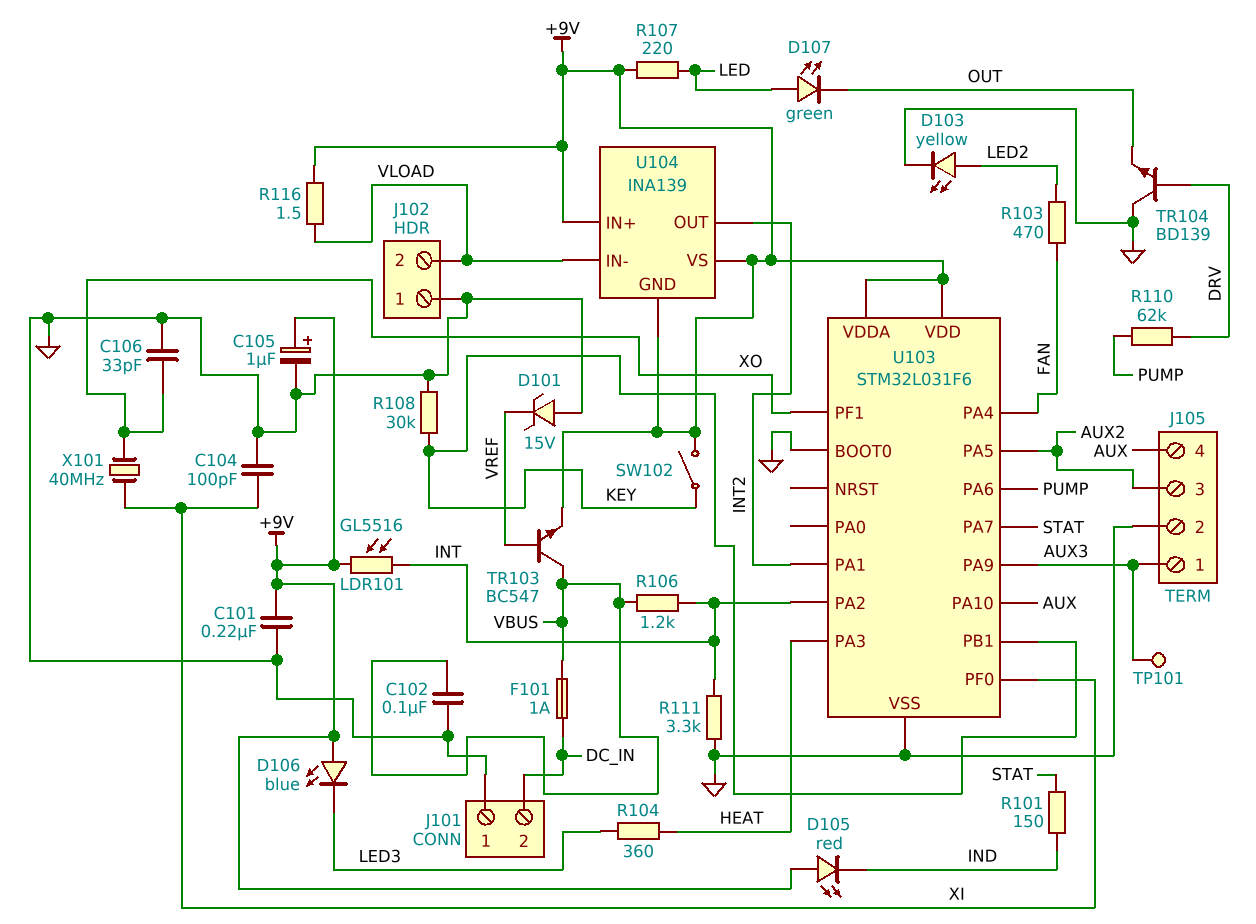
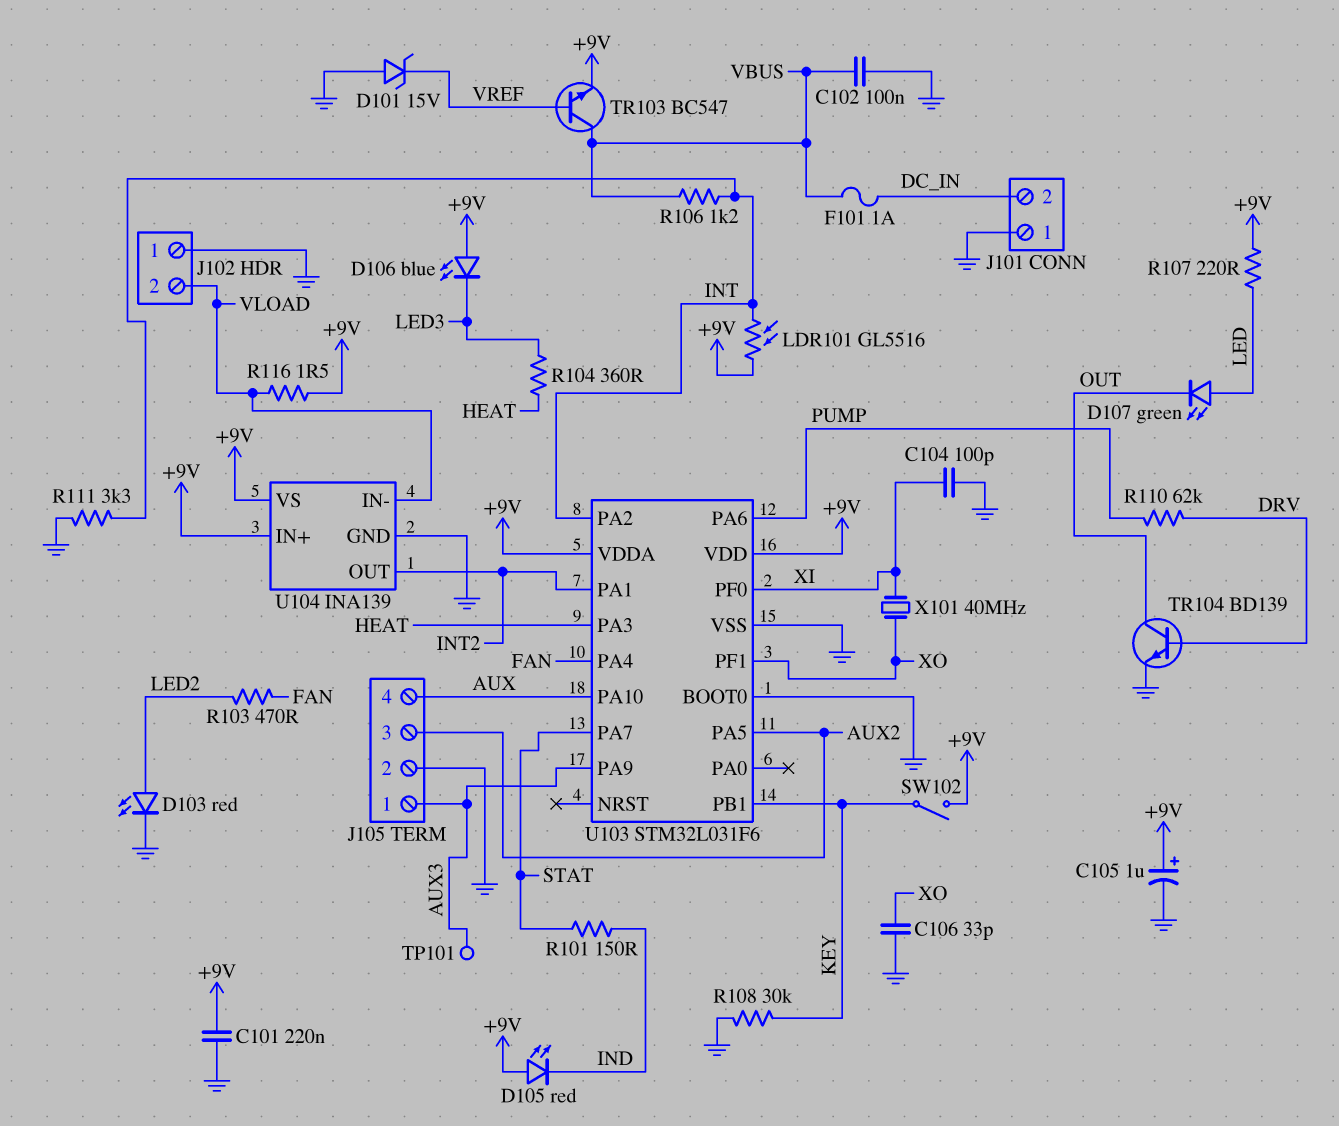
D103: LED yellow (A LED2, K GND) -> LED red (A LED2, K GND)
TR104: NPN BD139 (B DRV, C GND, E OUT) -> NPN BD139 (B DRV, C OUT, E GND)
U104 pin GND: +9V -> GND

